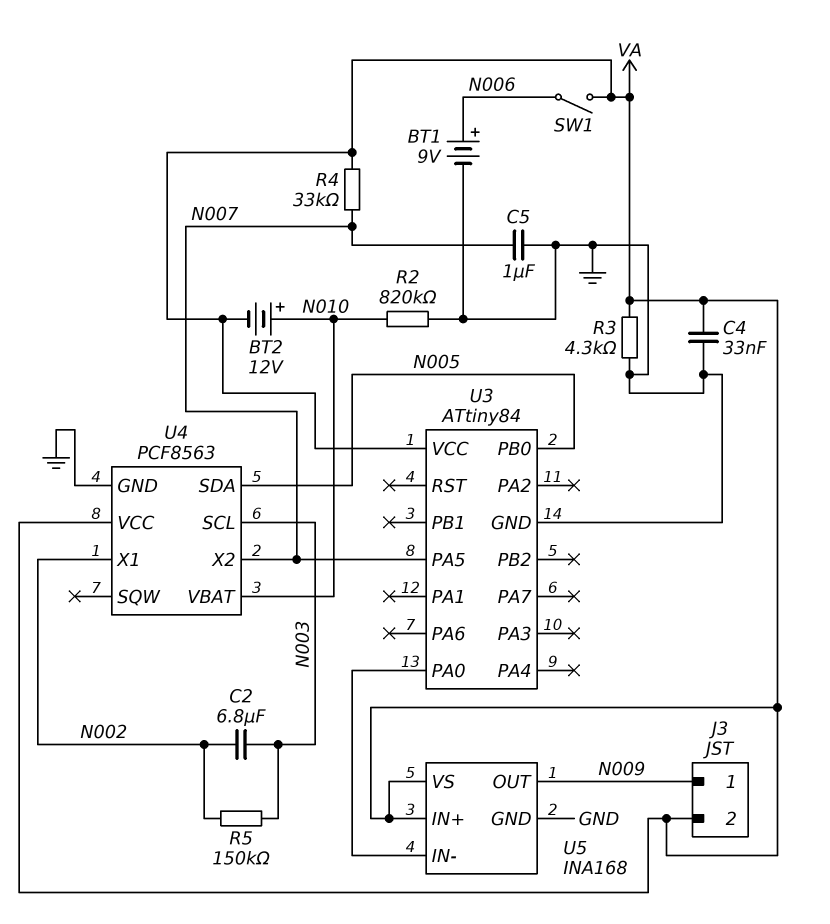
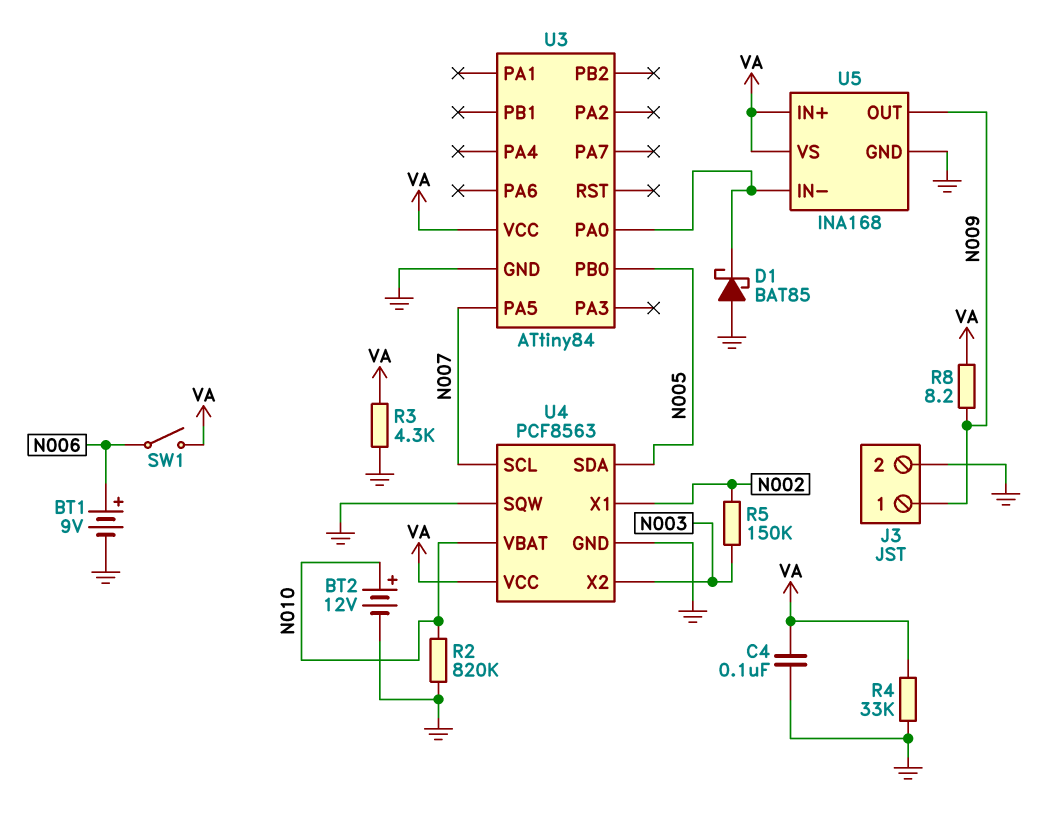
BT2: 12V (plus N010, minus VA) -> 12V (plus N010, minus GND)
C2: 6.8uF (N002, N003) -> none
C4: 33nF (GND, VA) -> 100nF (GND, VA)
C5: 1uF (GND, N007) -> none
D1: none -> schottky BAT85 (A GND, K U3/PA0)
J3 pin 2: VA -> GND
R4: 33k (N007, VA) -> 33k (GND, VA)
R8: none -> 8.2 (N009, VA)
U4 pin SCL: N003 -> N007
U4 pin SQW: none -> GND
U4 pin X2: N007 -> N003

